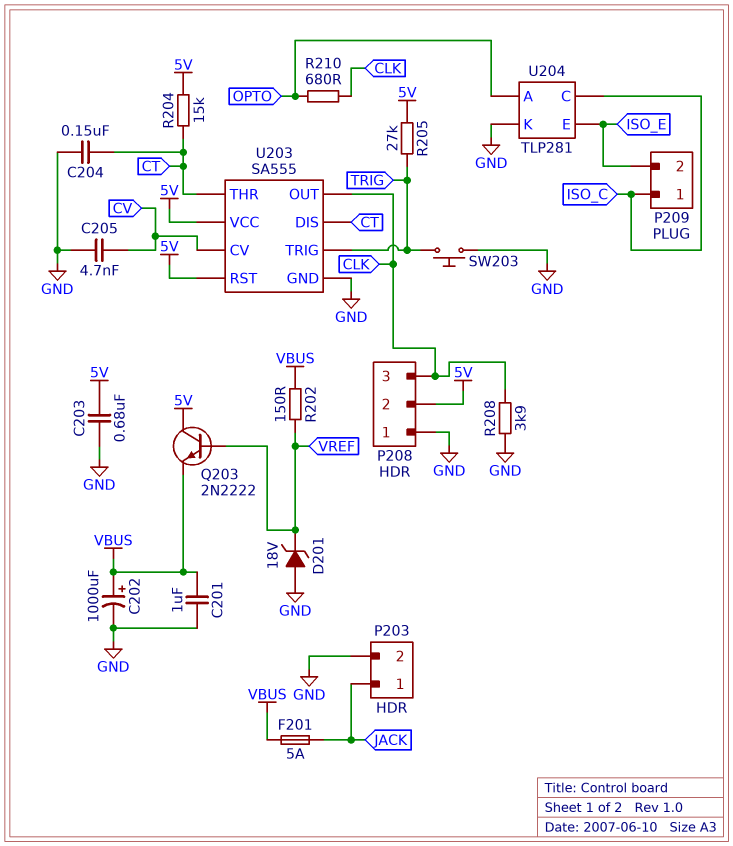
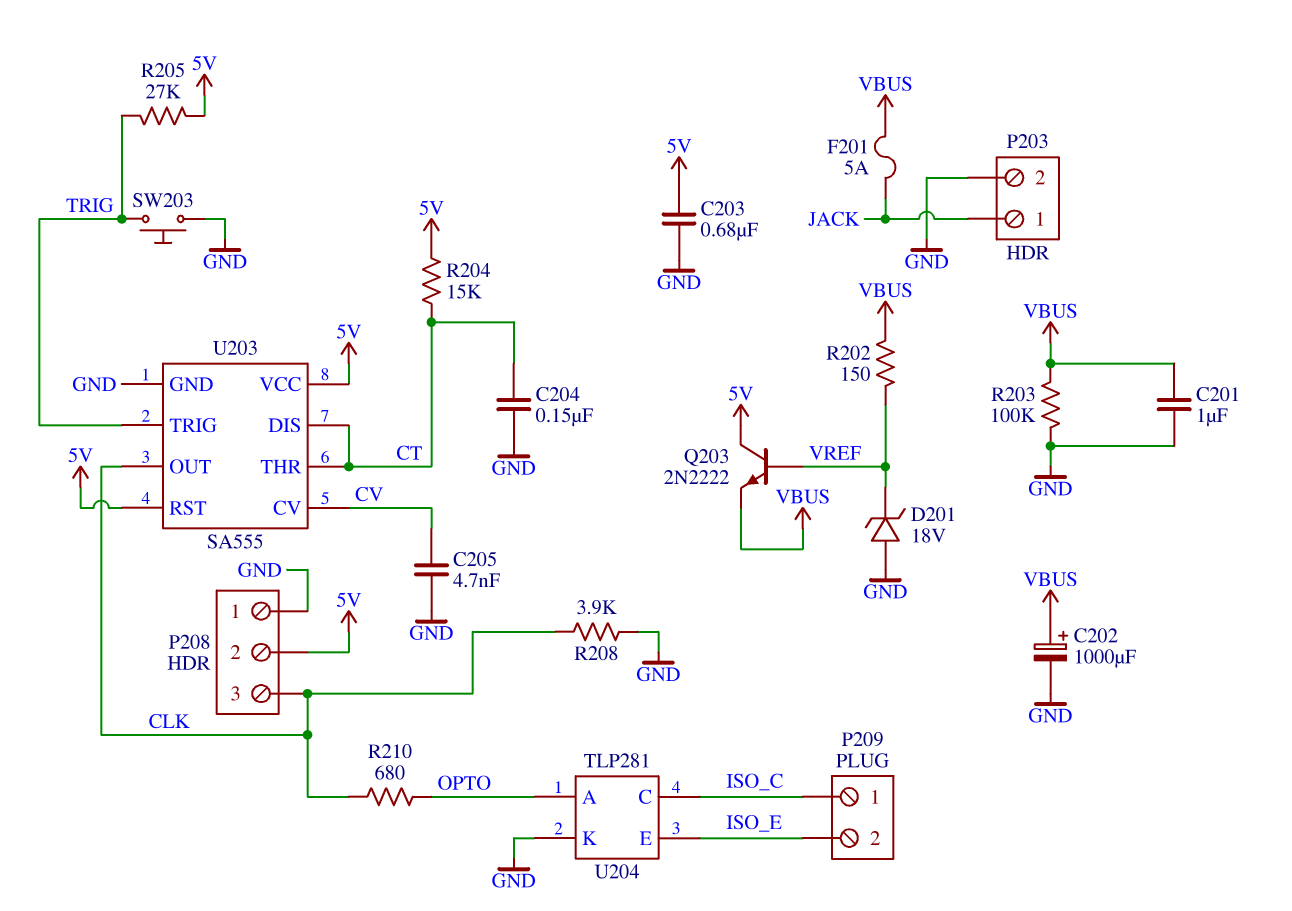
R203: none -> 100k (GND, VBUS)

